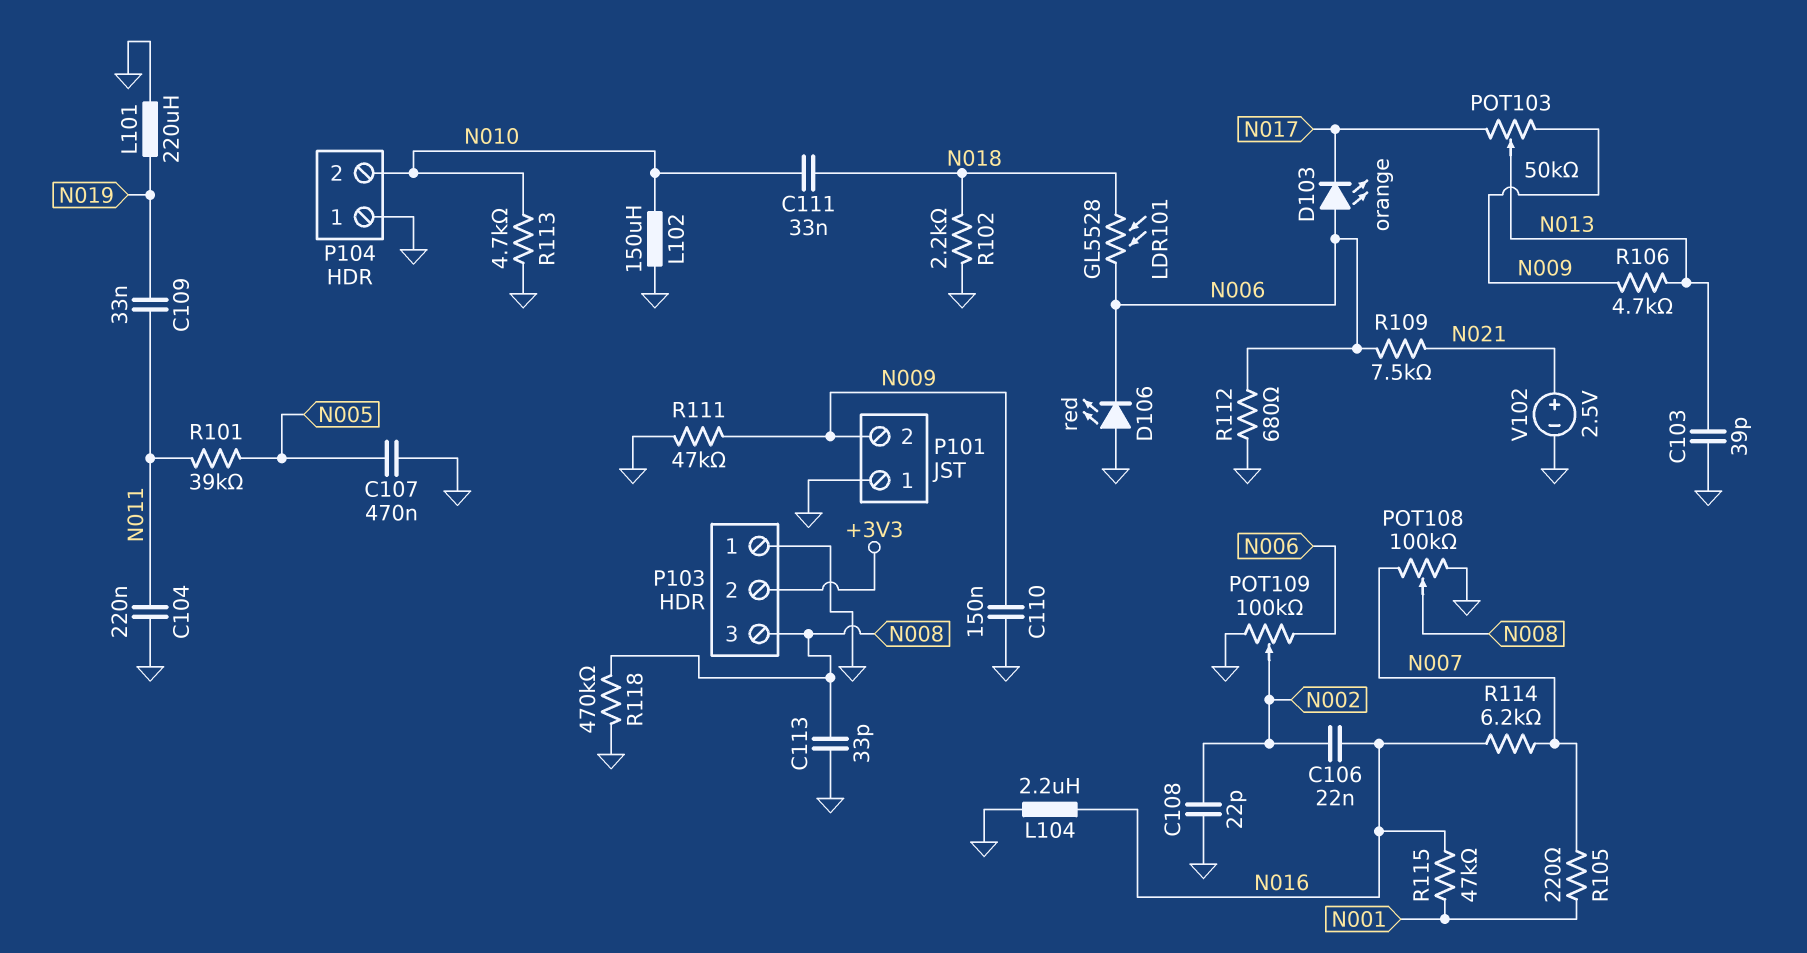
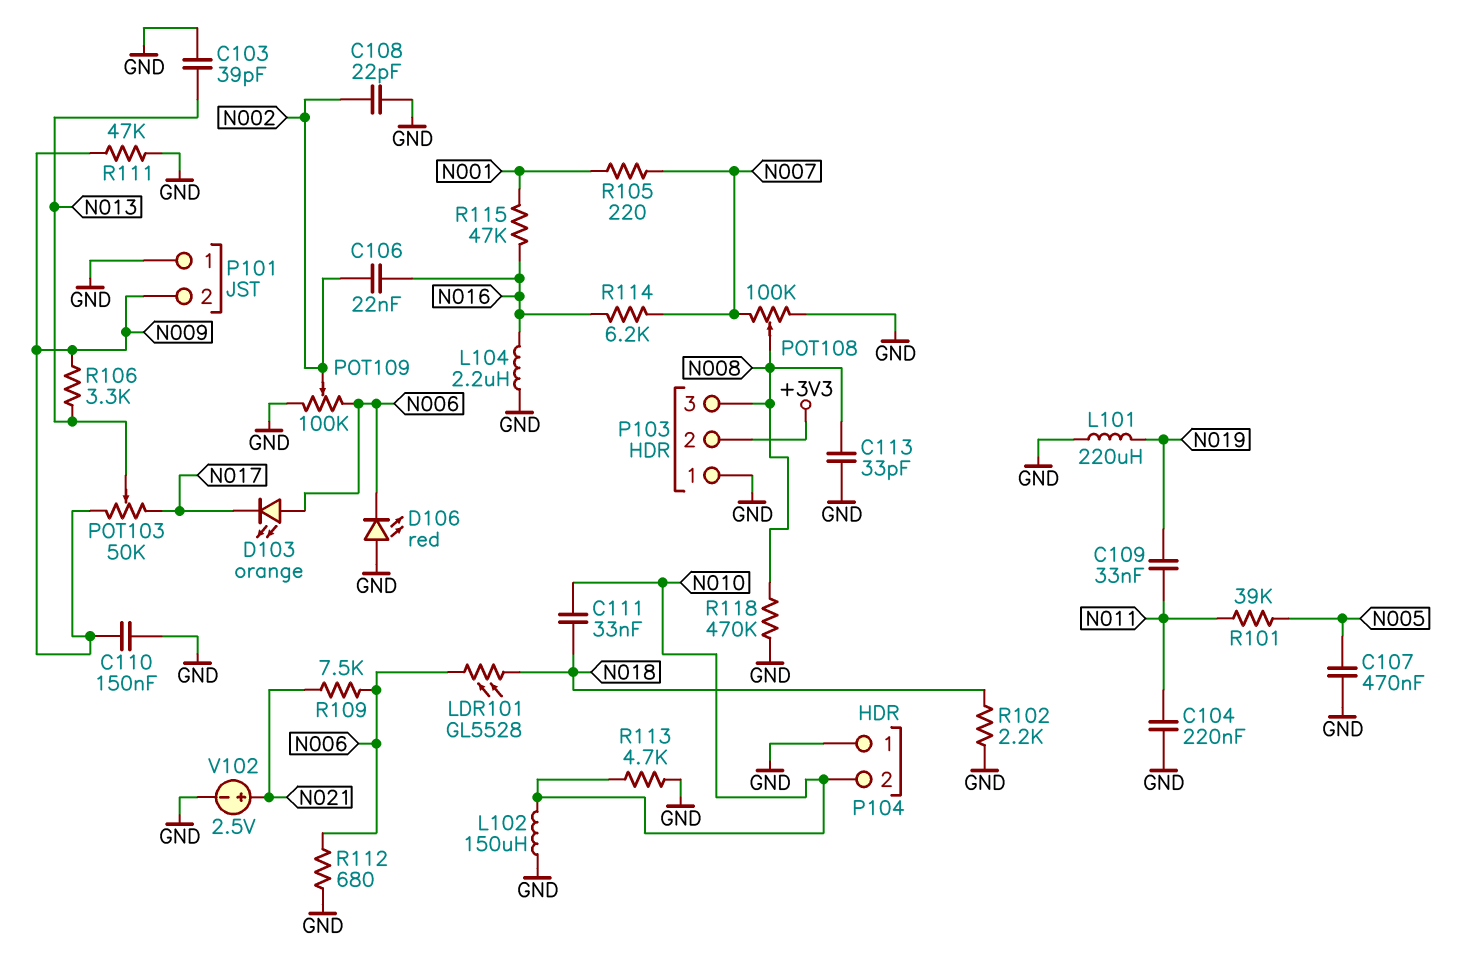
R106: 4.7k (N009, N013) -> 3.3k (N009, N013)

